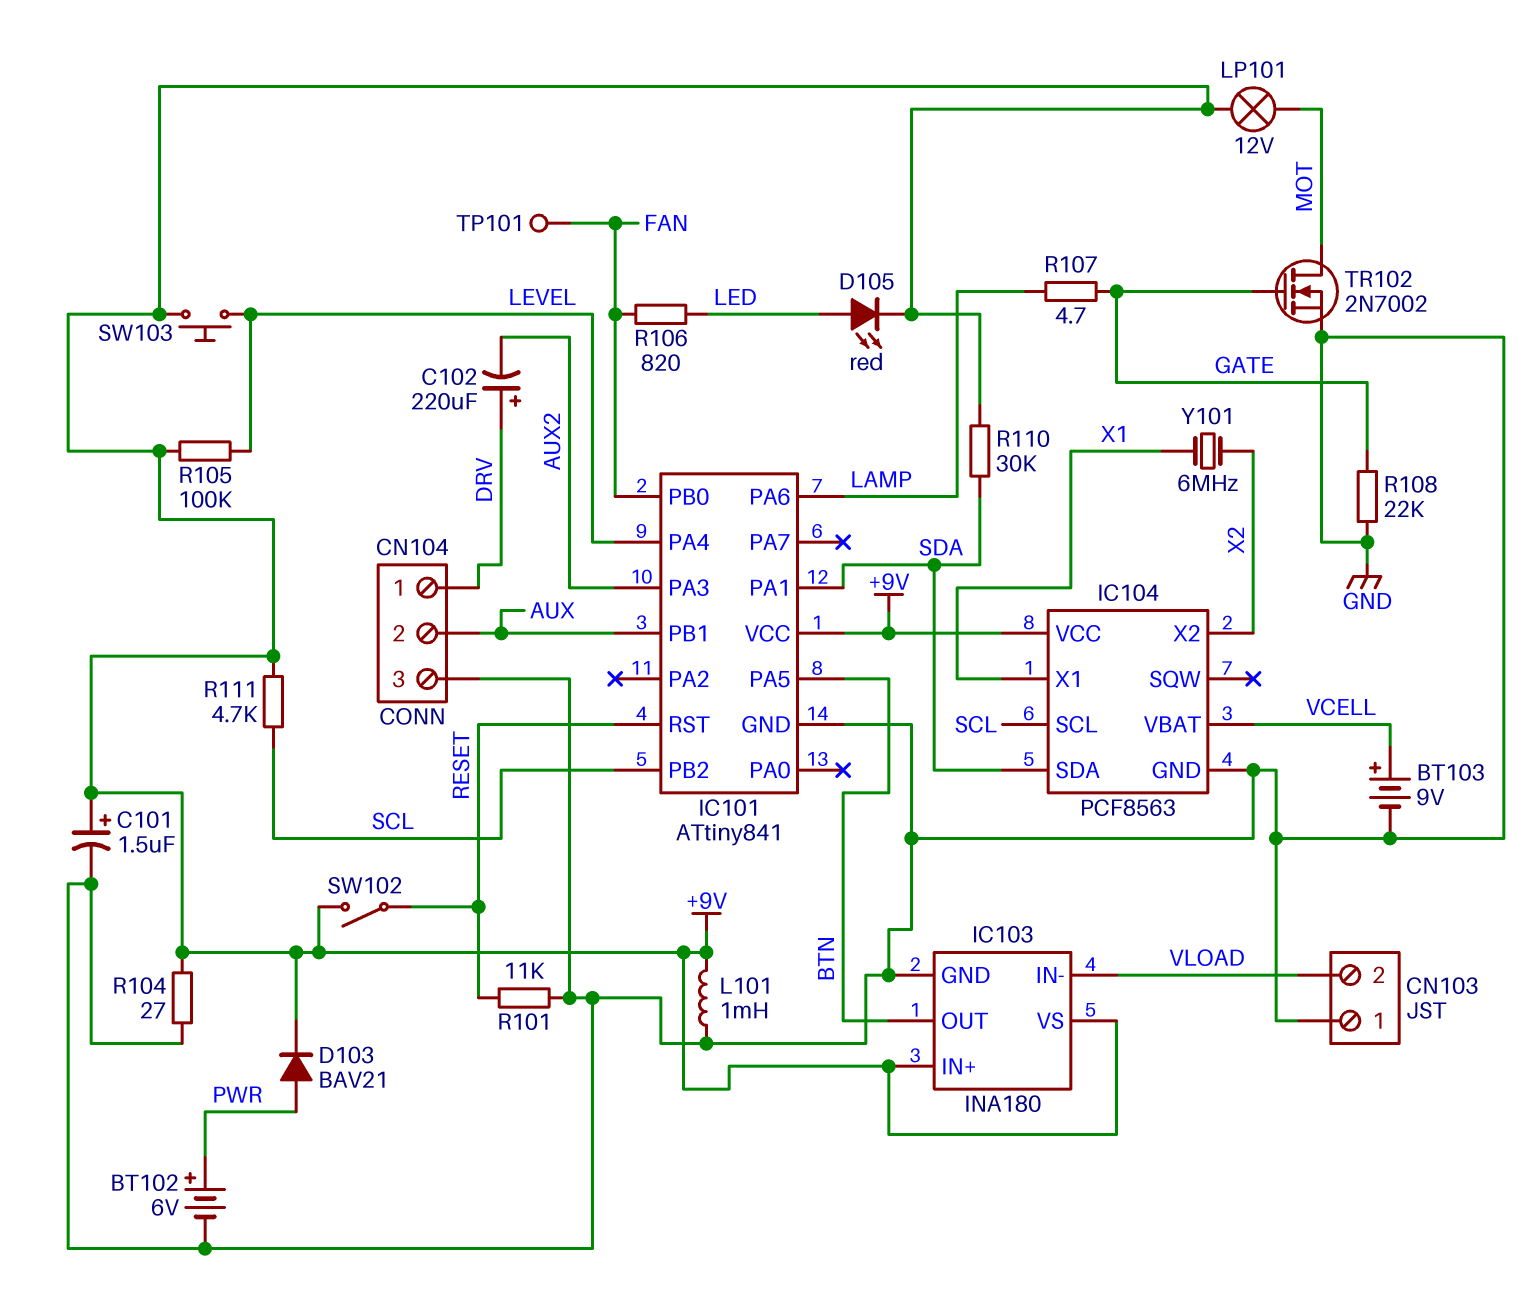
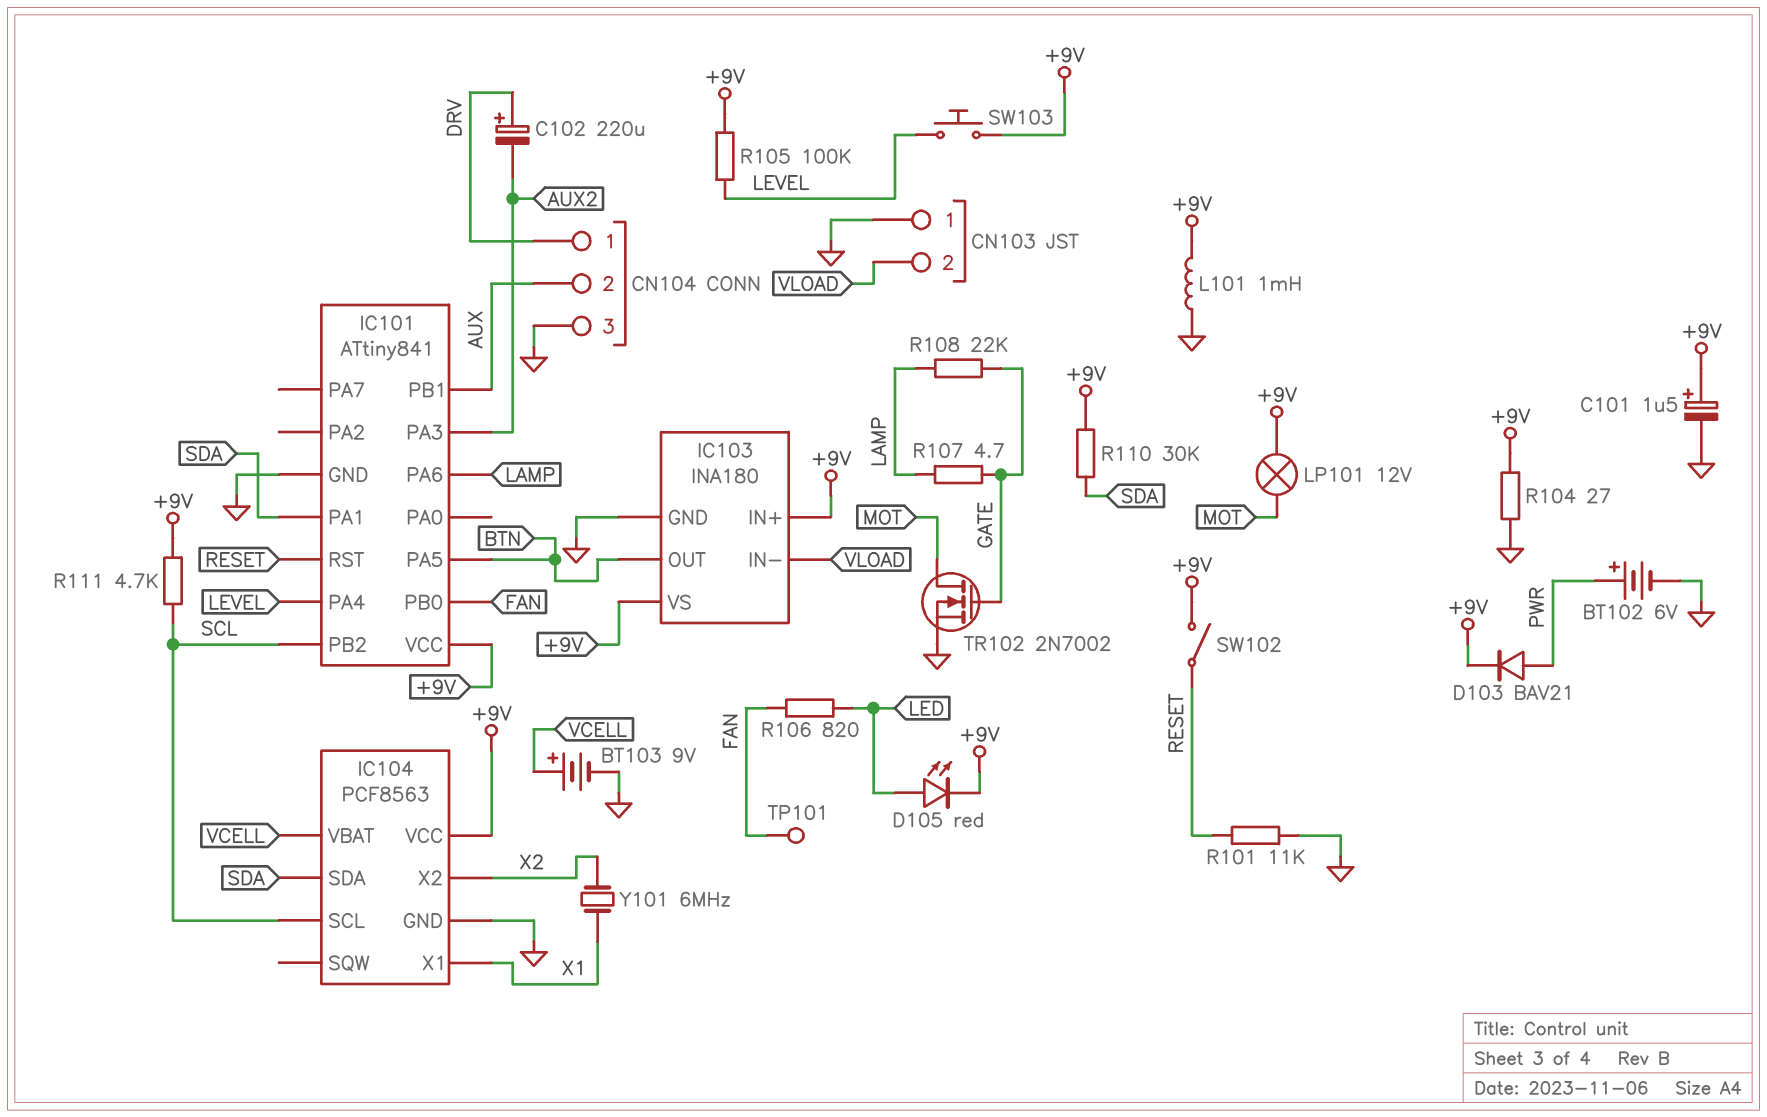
R108: 22k (GATE, GND) -> 22k (GATE, LAMP)

